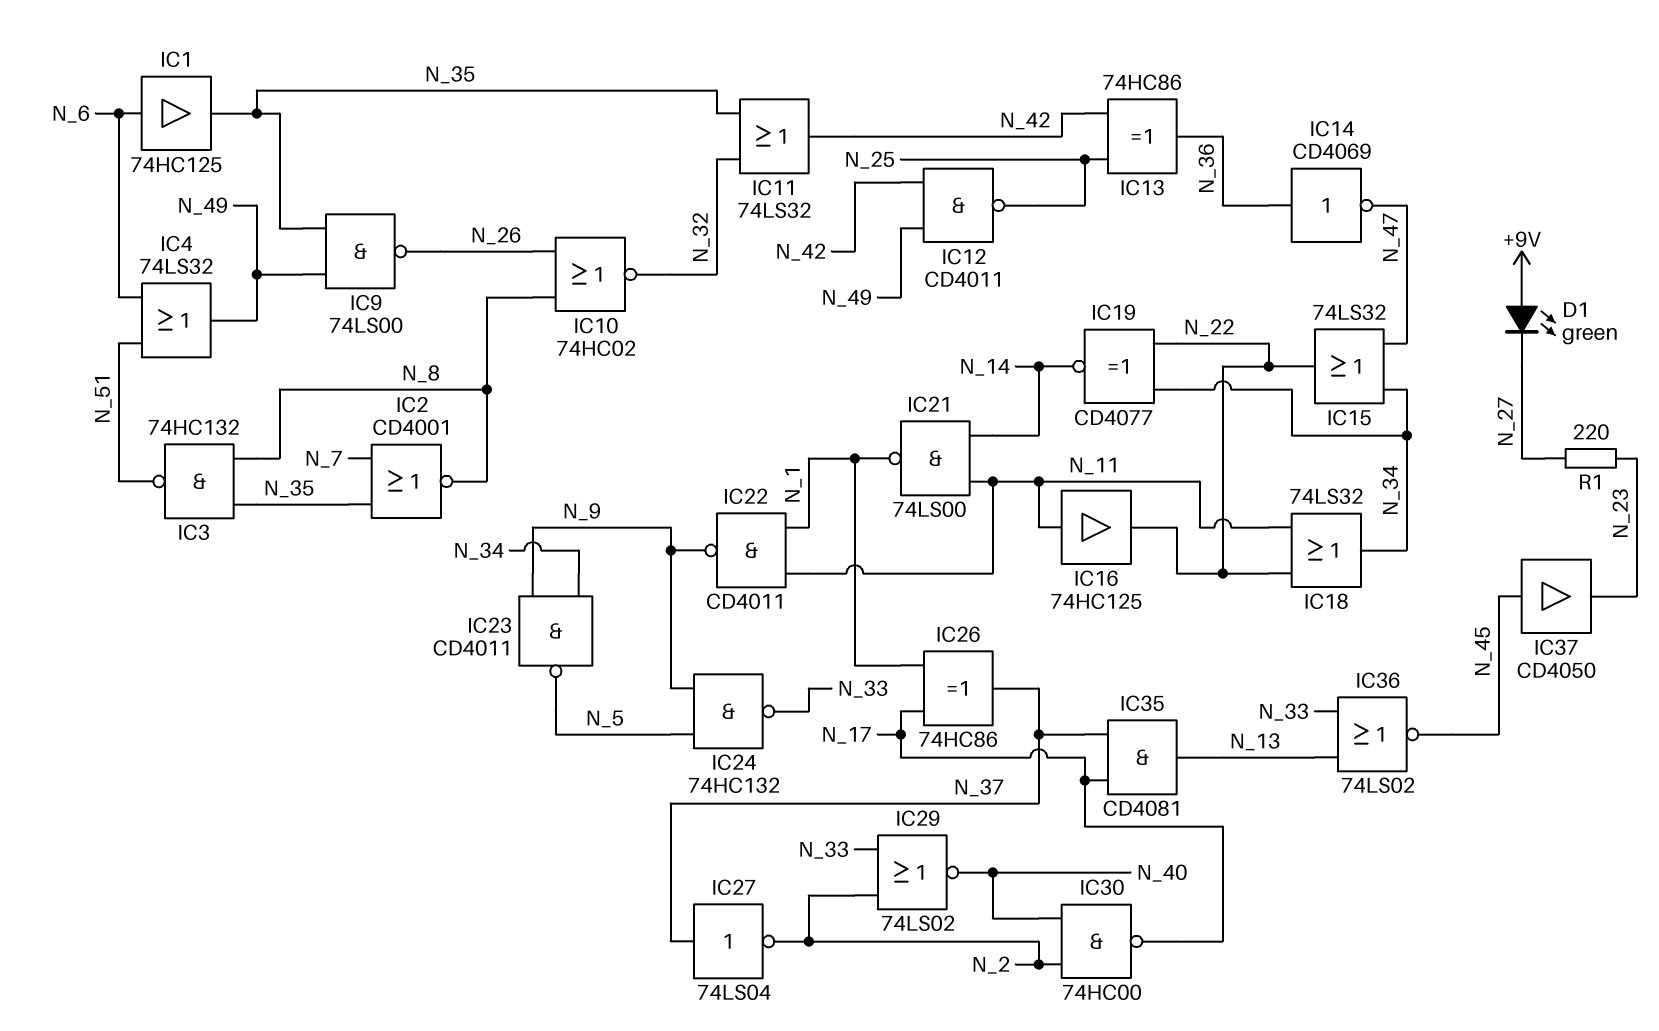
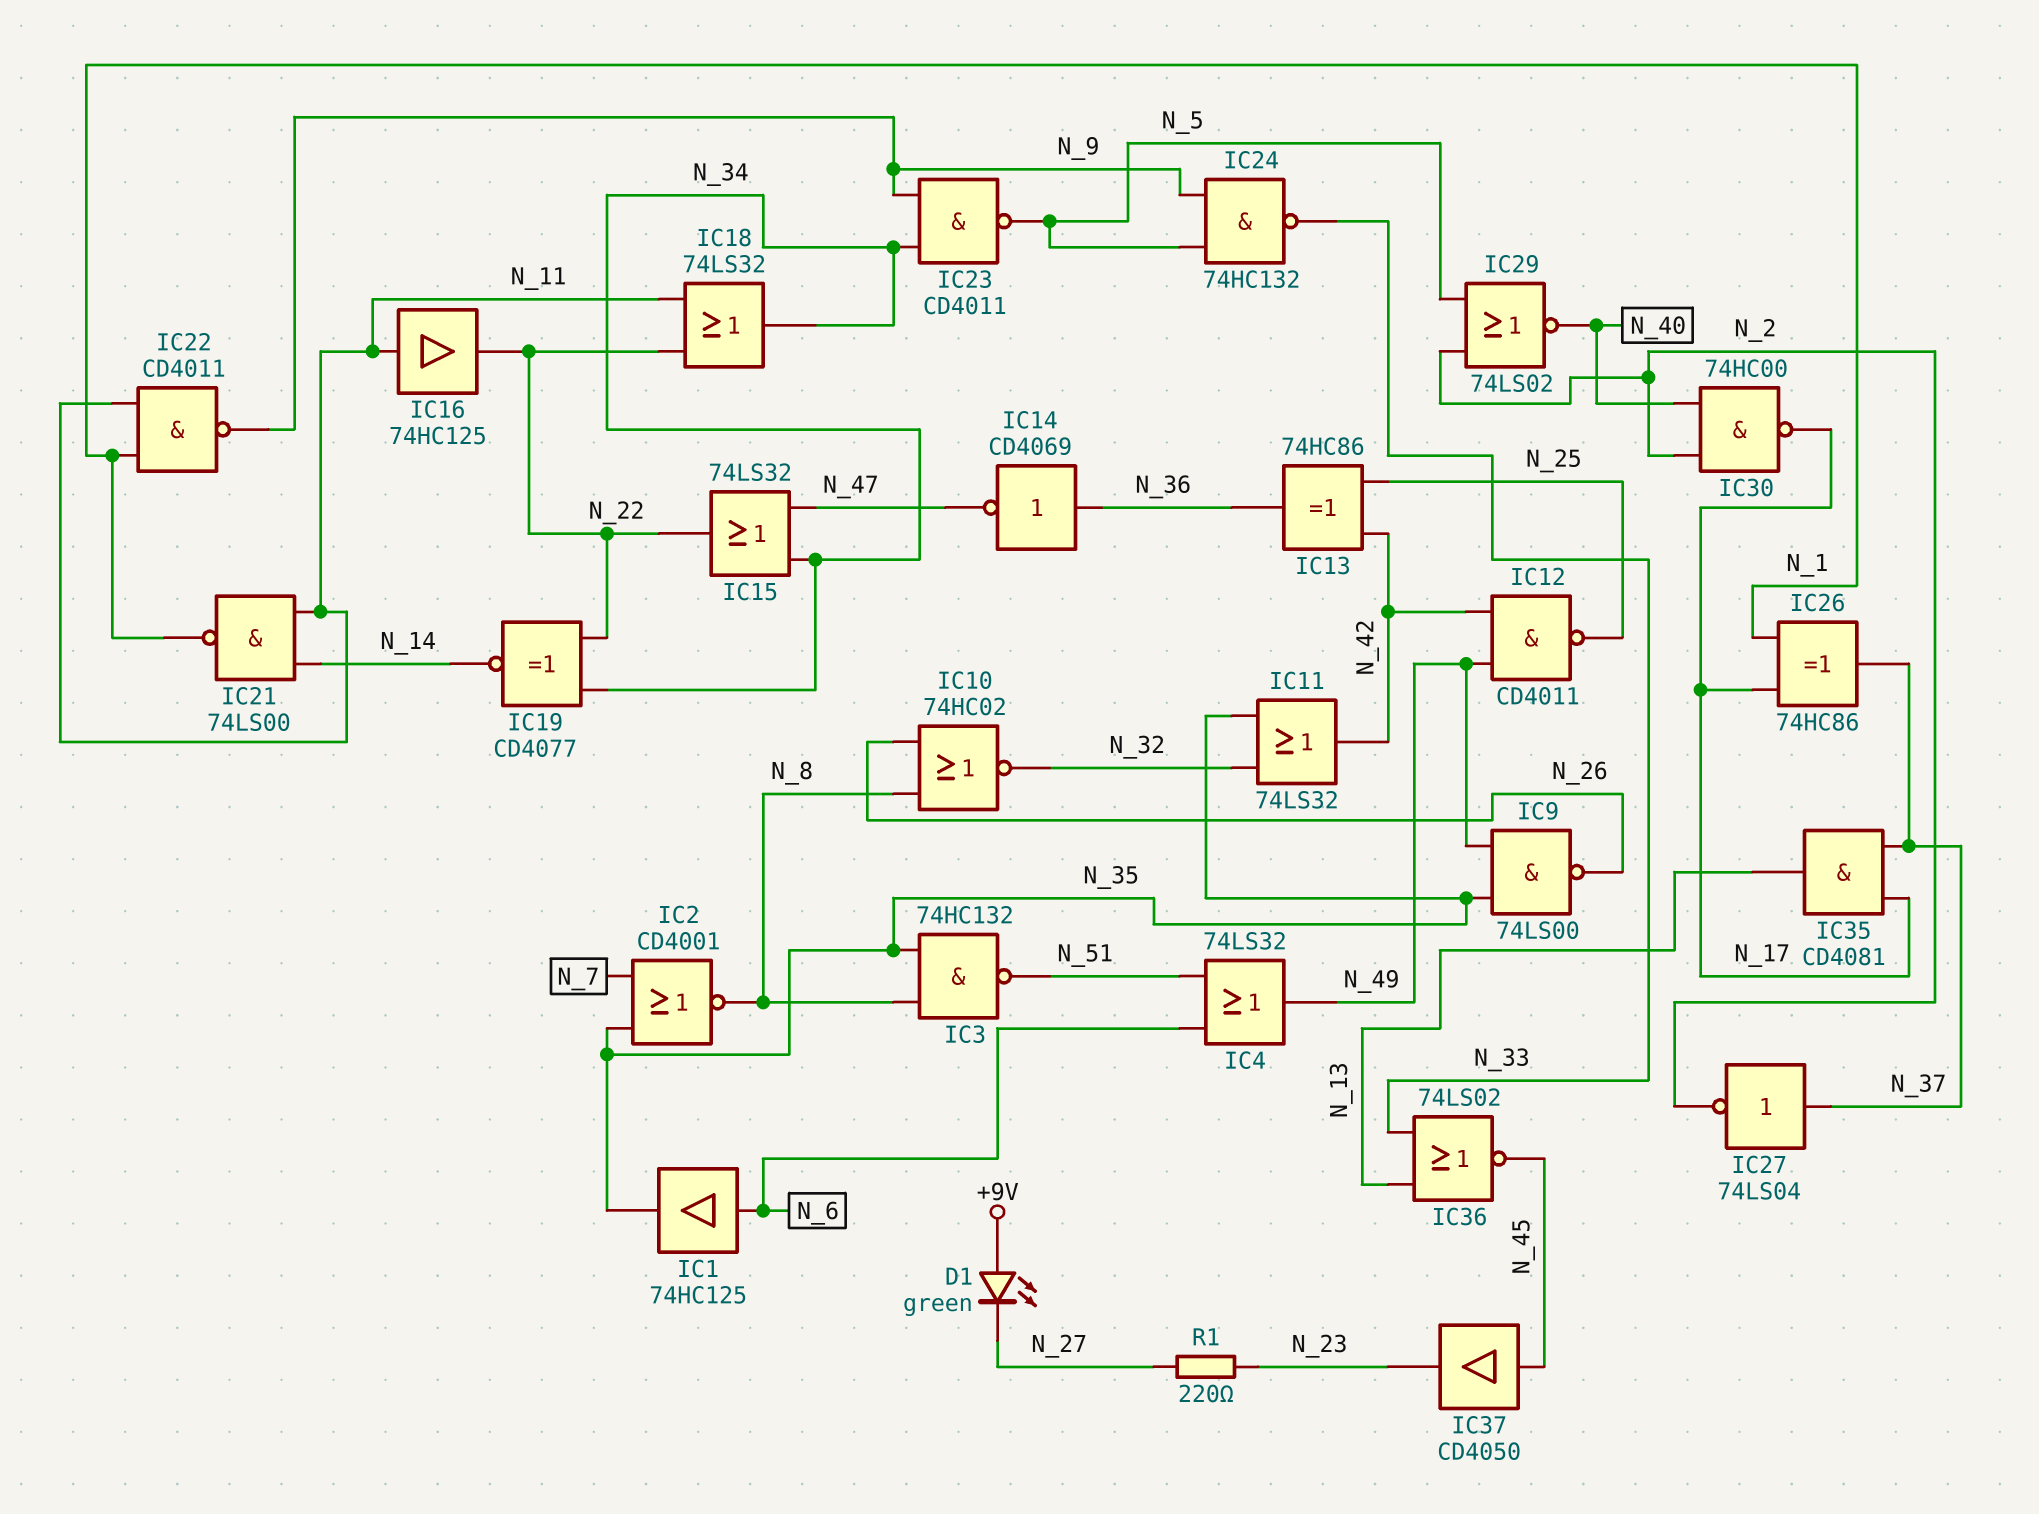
IC29: NOR 74LS02 (in N_2, in N_33, out N_40) -> NOR 74LS02 (in N_2, in N_5, out N_40)

